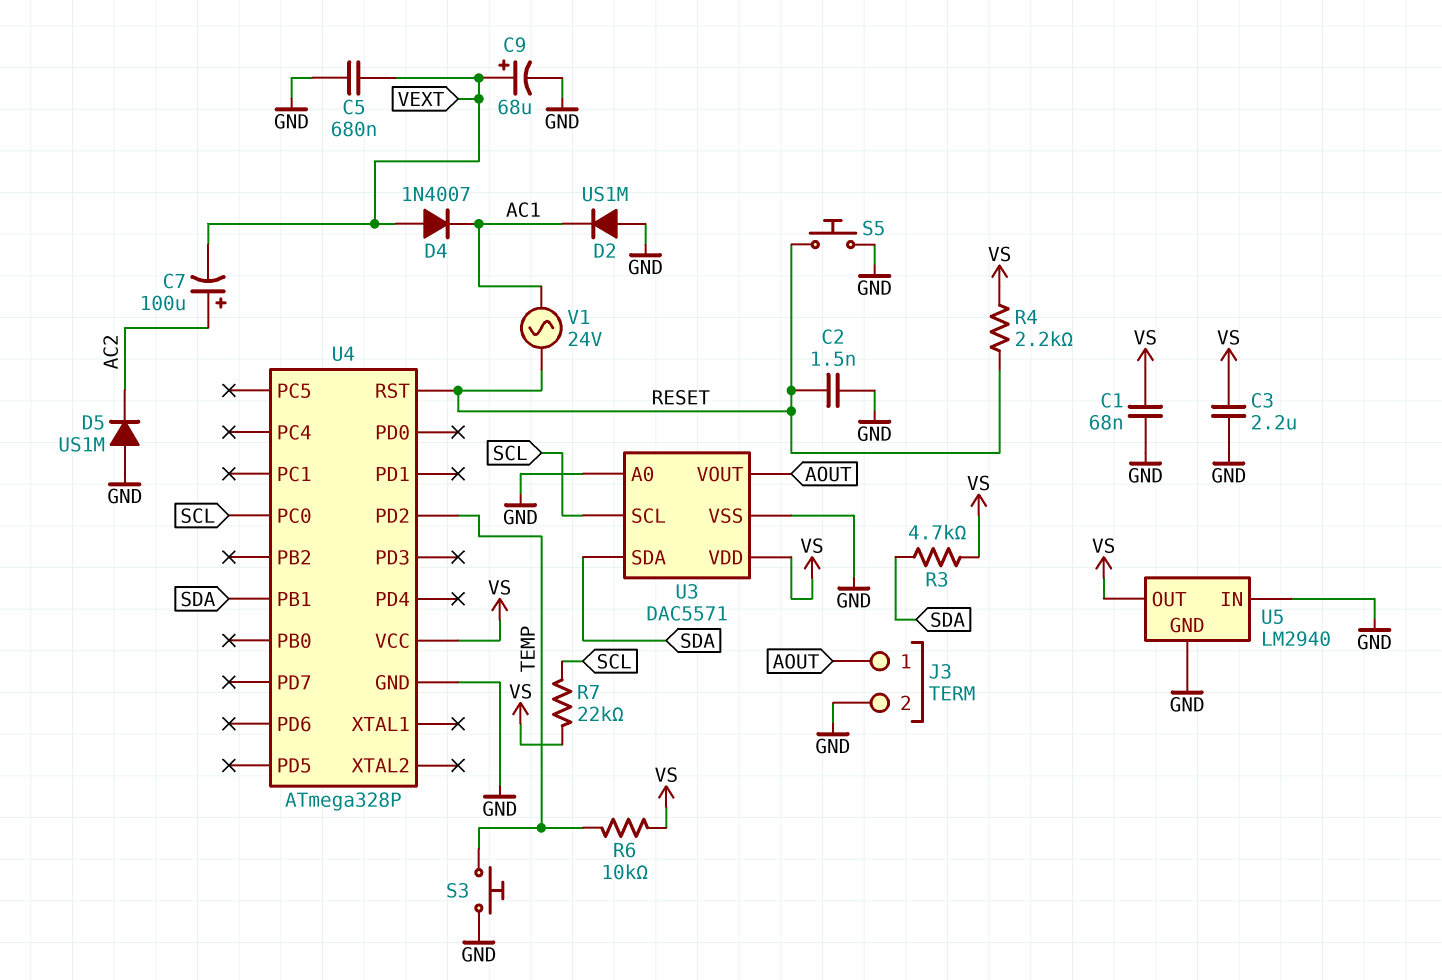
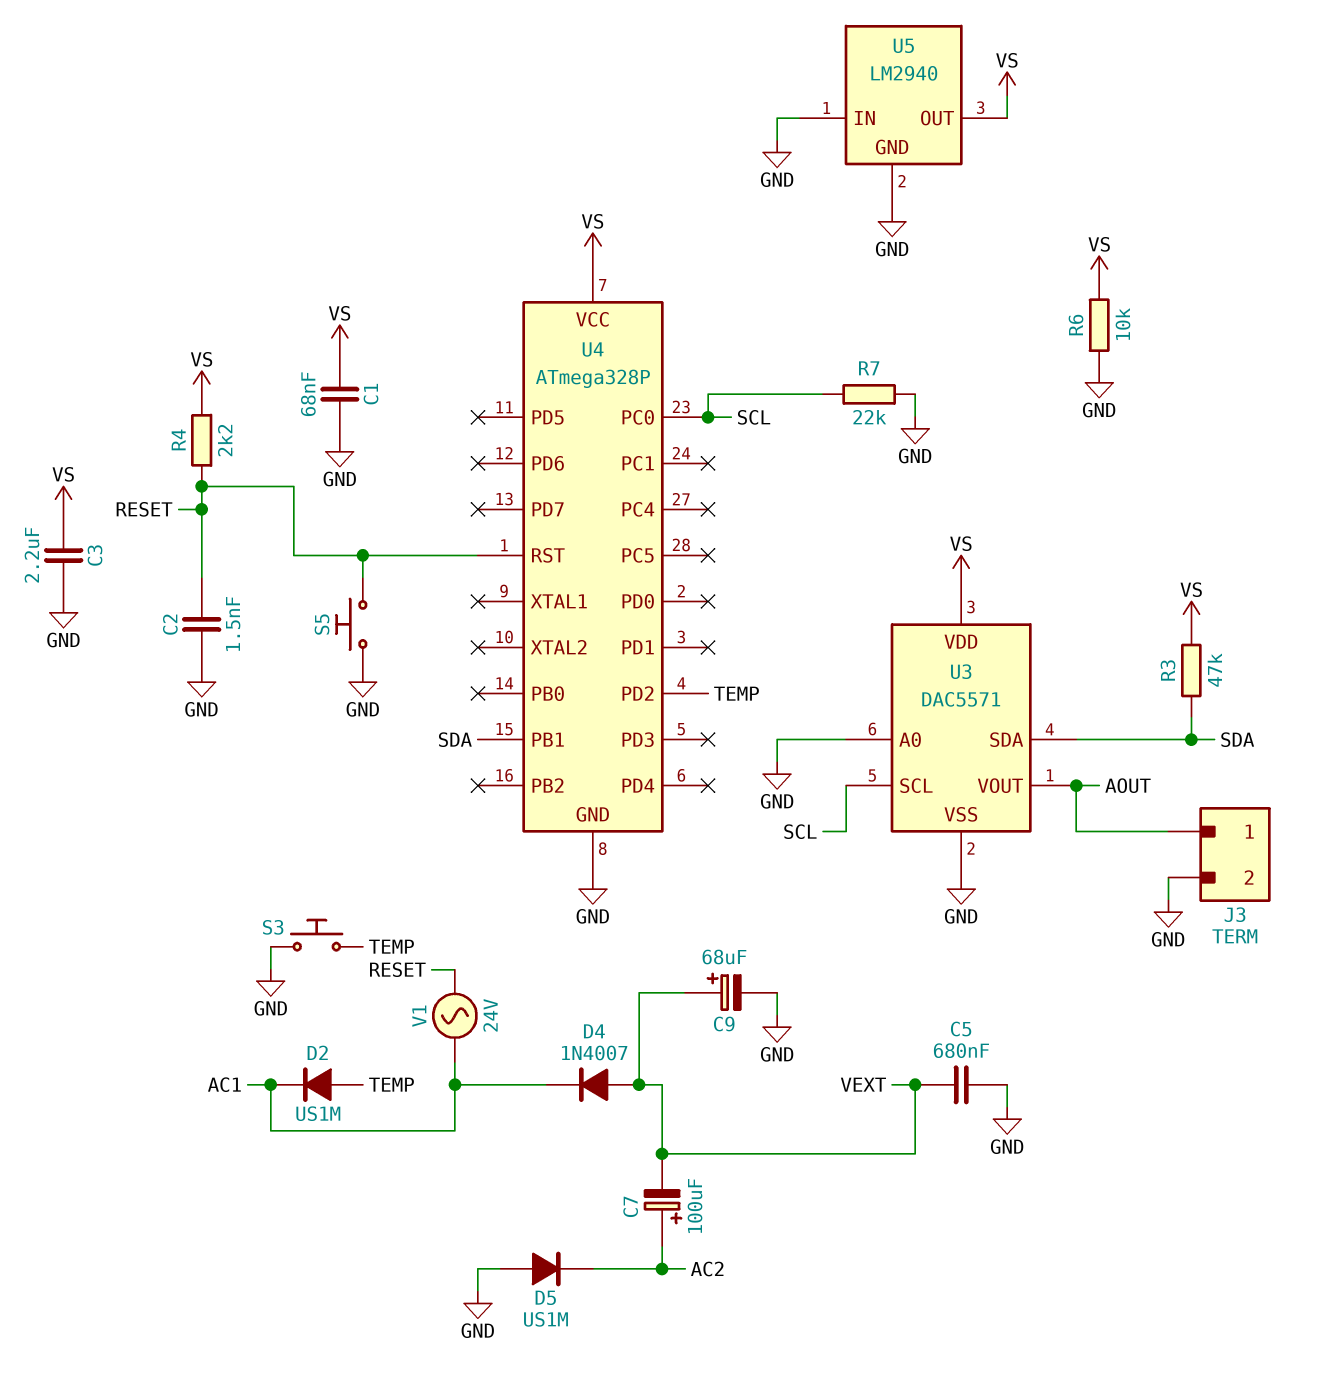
D2: diode US1M (A GND, K AC1) -> diode US1M (A TEMP, K AC1)
R3: 4.7k (SDA, VS) -> 47k (SDA, VS)
R6: 10k (TEMP, VS) -> 10k (GND, VS)
R7: 22k (SCL, VS) -> 22k (GND, SCL)

